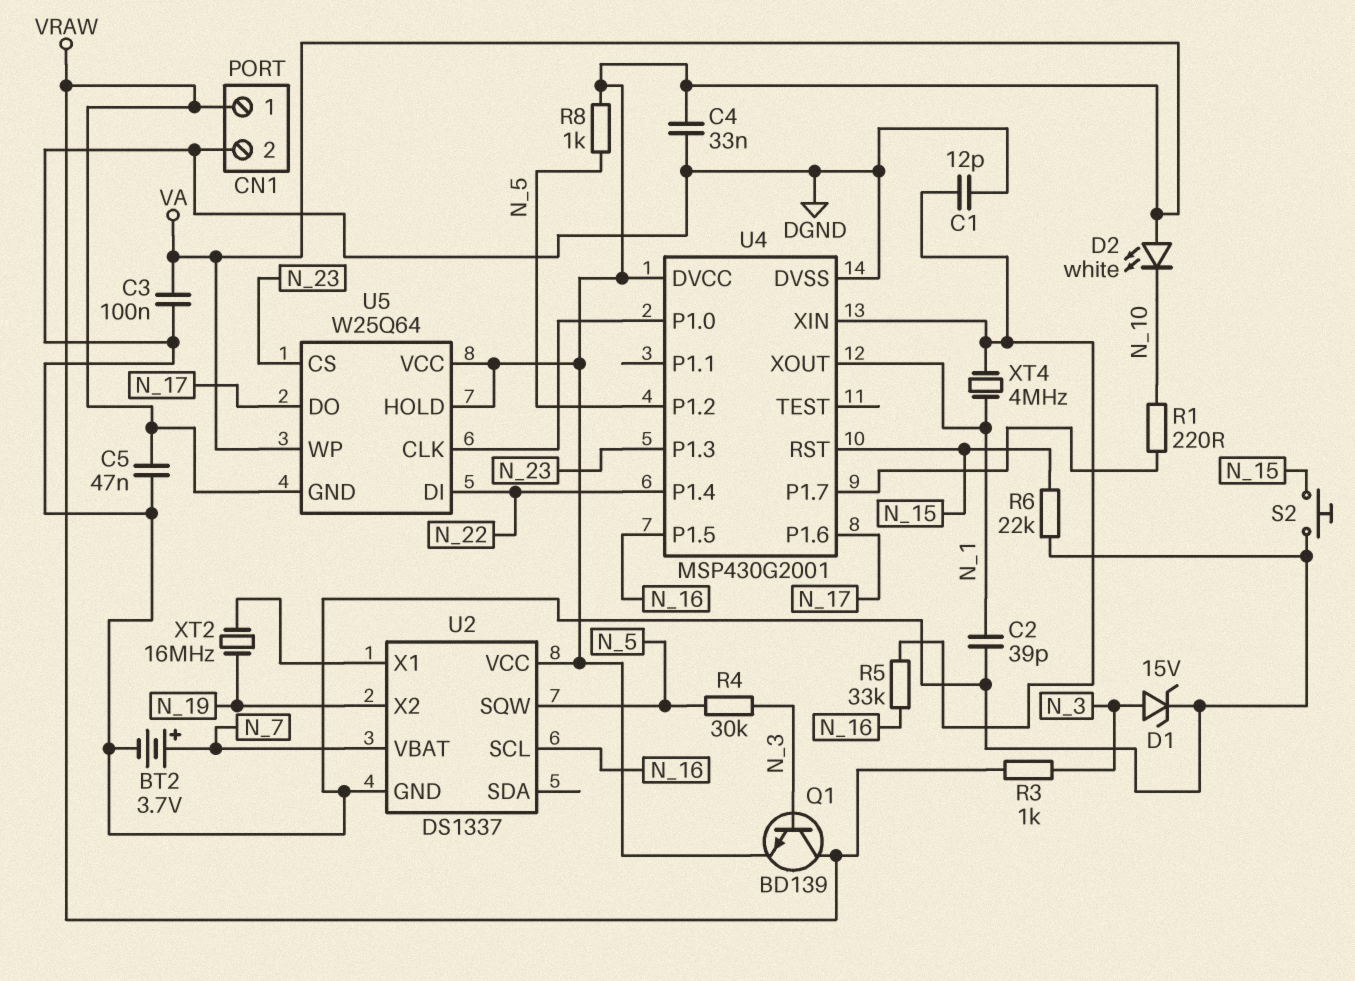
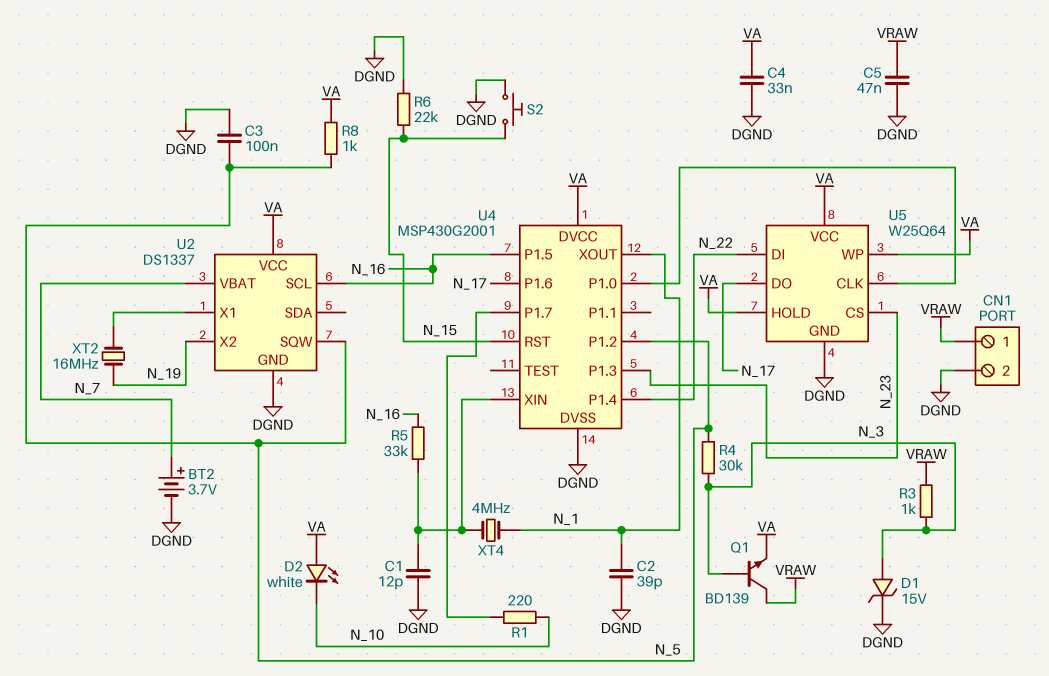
C3: 100nF (DGND, VA) -> 100nF (DGND, N_5)
U5 pin GND: VRAW -> DGND

